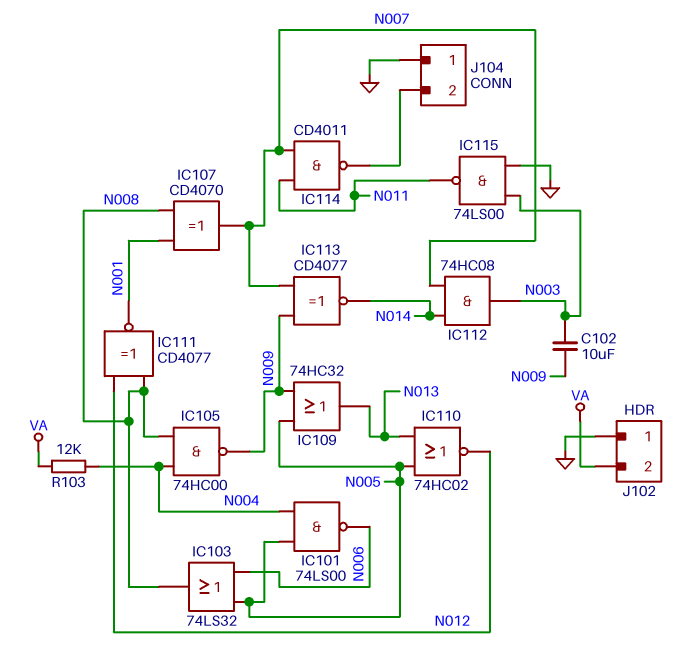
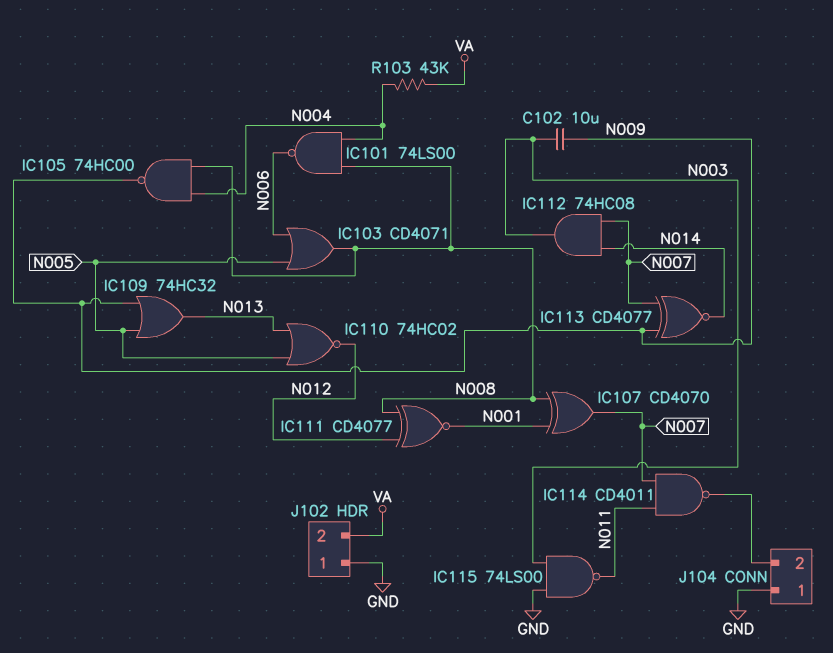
IC101: NAND 74LS00 (in N004, in N005, out N006) -> NAND 74LS00 (in N004, in N008, out N006)
IC103: OR 74LS32 (in N005, in N006, out N008) -> OR CD4071 (in N005, in N006, out N008)
R103: 12k (N004, VA) -> 43k (N004, VA)

